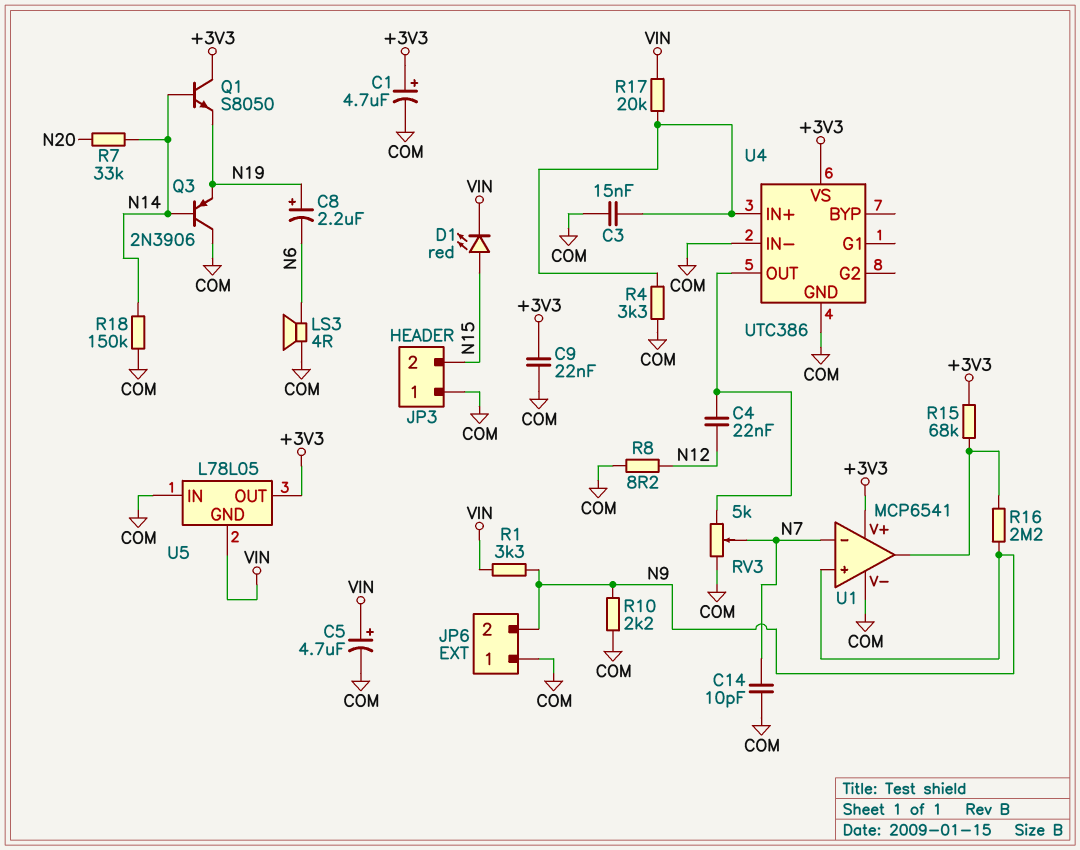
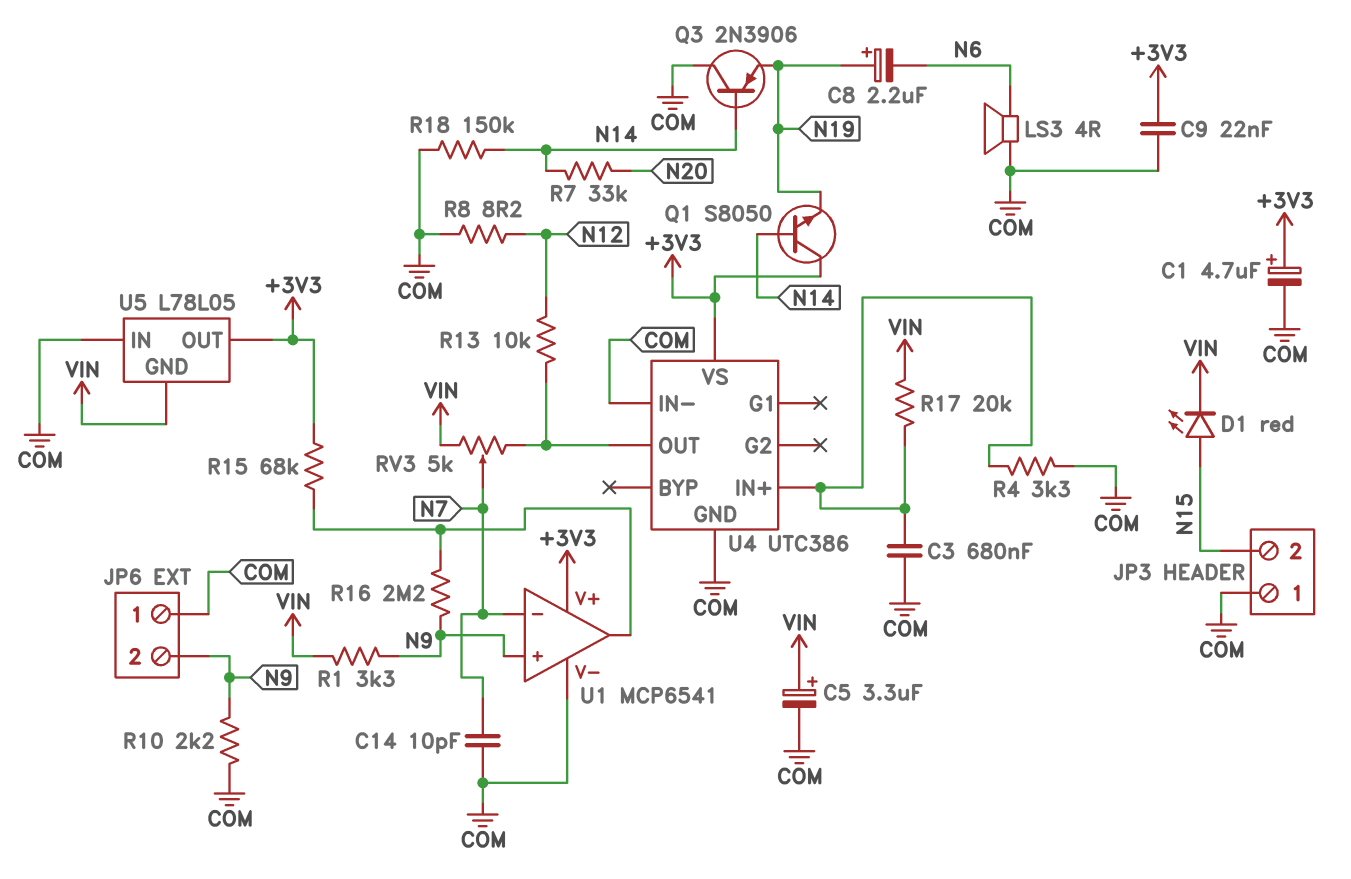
C3: 15nF (COM, U4/IN+) -> 680nF (COM, U4/IN+)
C4: 22nF (N12, U4/OUT) -> none
C5: 4.7uF (plus VIN, minus COM) -> 3.3uF (plus VIN, minus COM)
R13: none -> 10k (N12, U4/OUT)
RV3: 5k (COM, U4/OUT, wiper N7) -> 5k (U4/OUT, VIN, wiper N7)

